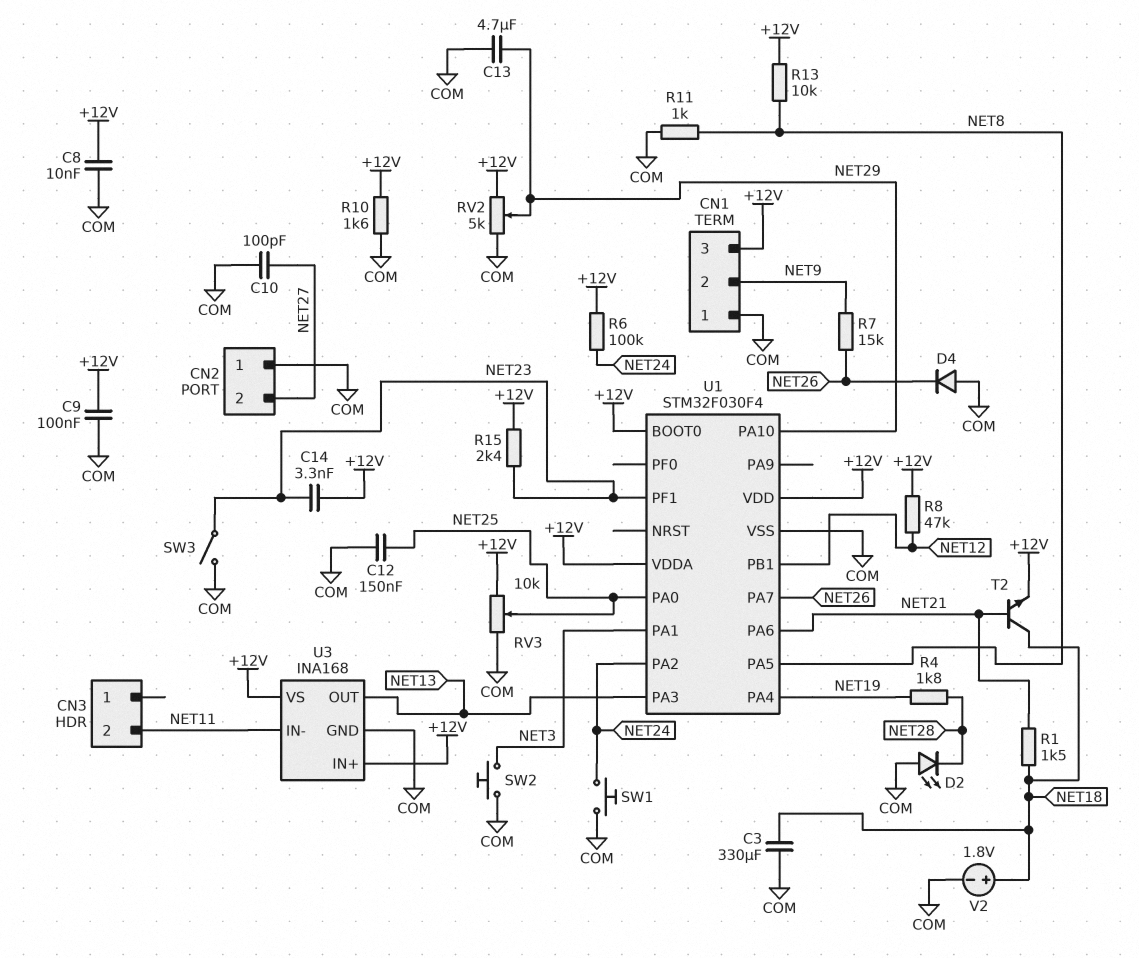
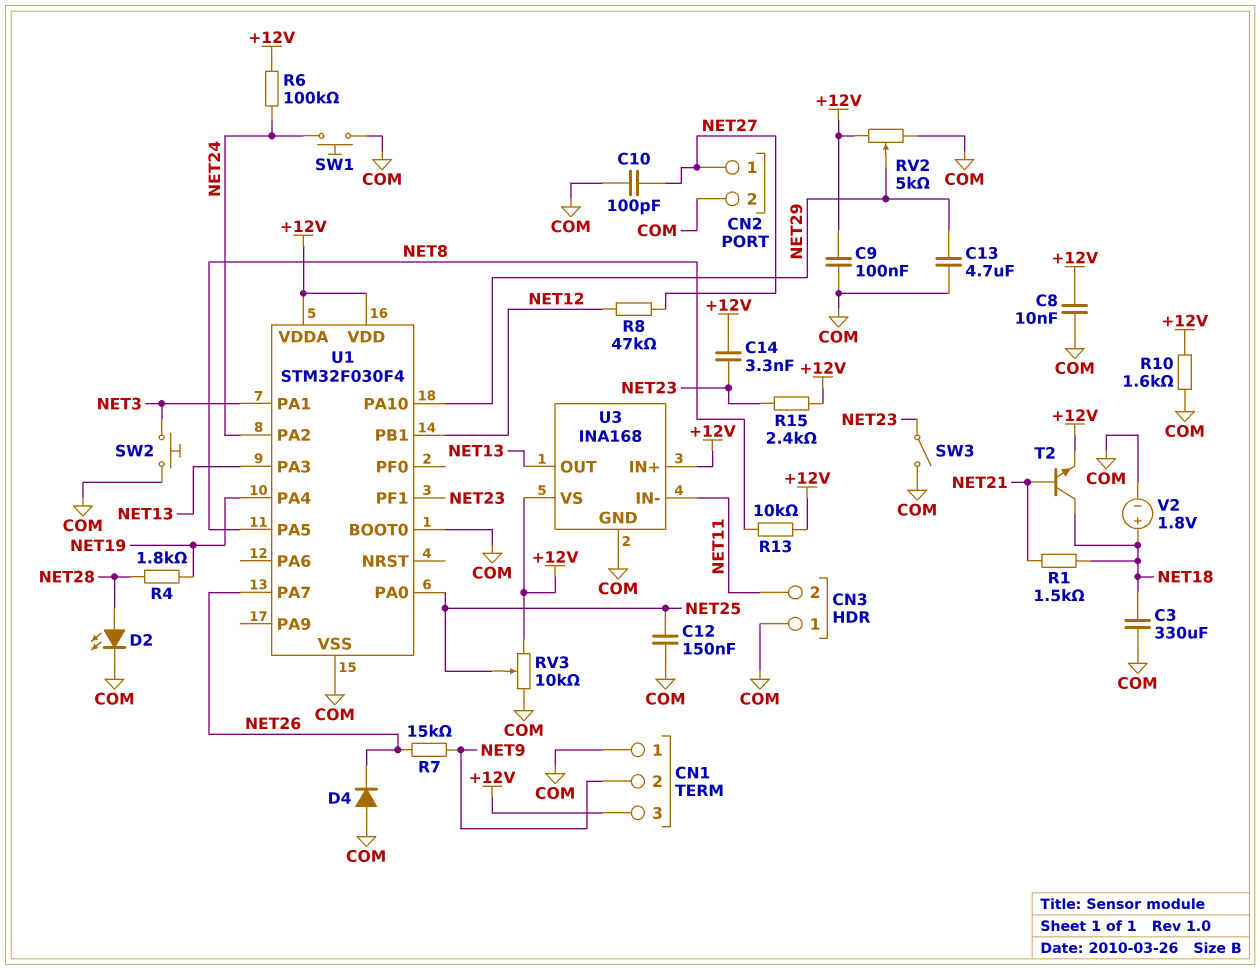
CN2 pin 1: COM -> NET27
CN2 pin 2: NET27 -> COM
CN3 pin 1: none -> COM
D2: LED (A COM, K NET28) -> LED (A NET28, K COM)
R8: 47k (+12V, NET12) -> 47k (NET12, NET27)
R11: 1k (COM, NET8) -> none
U1 pin BOOT0: +12V -> COM
U1 pin PA6: NET21 -> none

